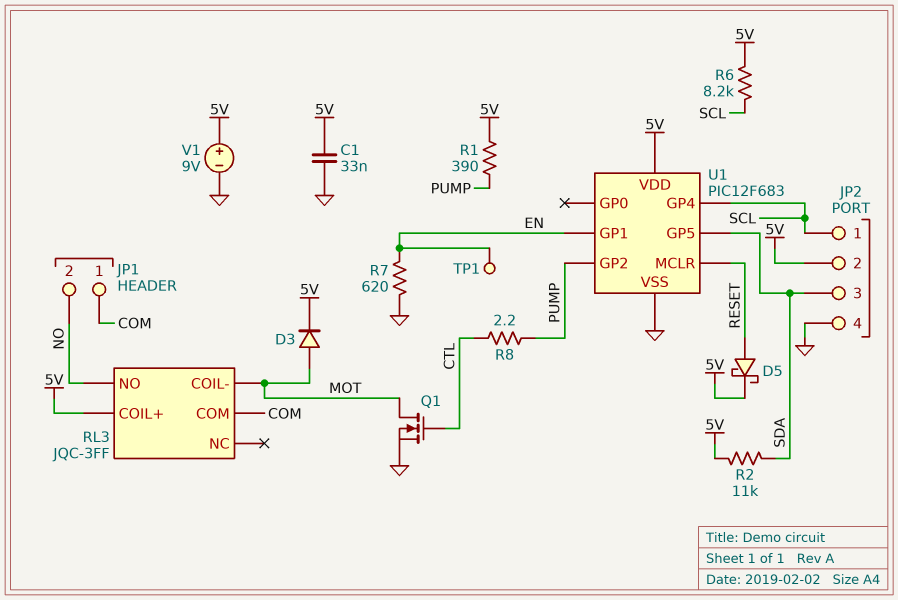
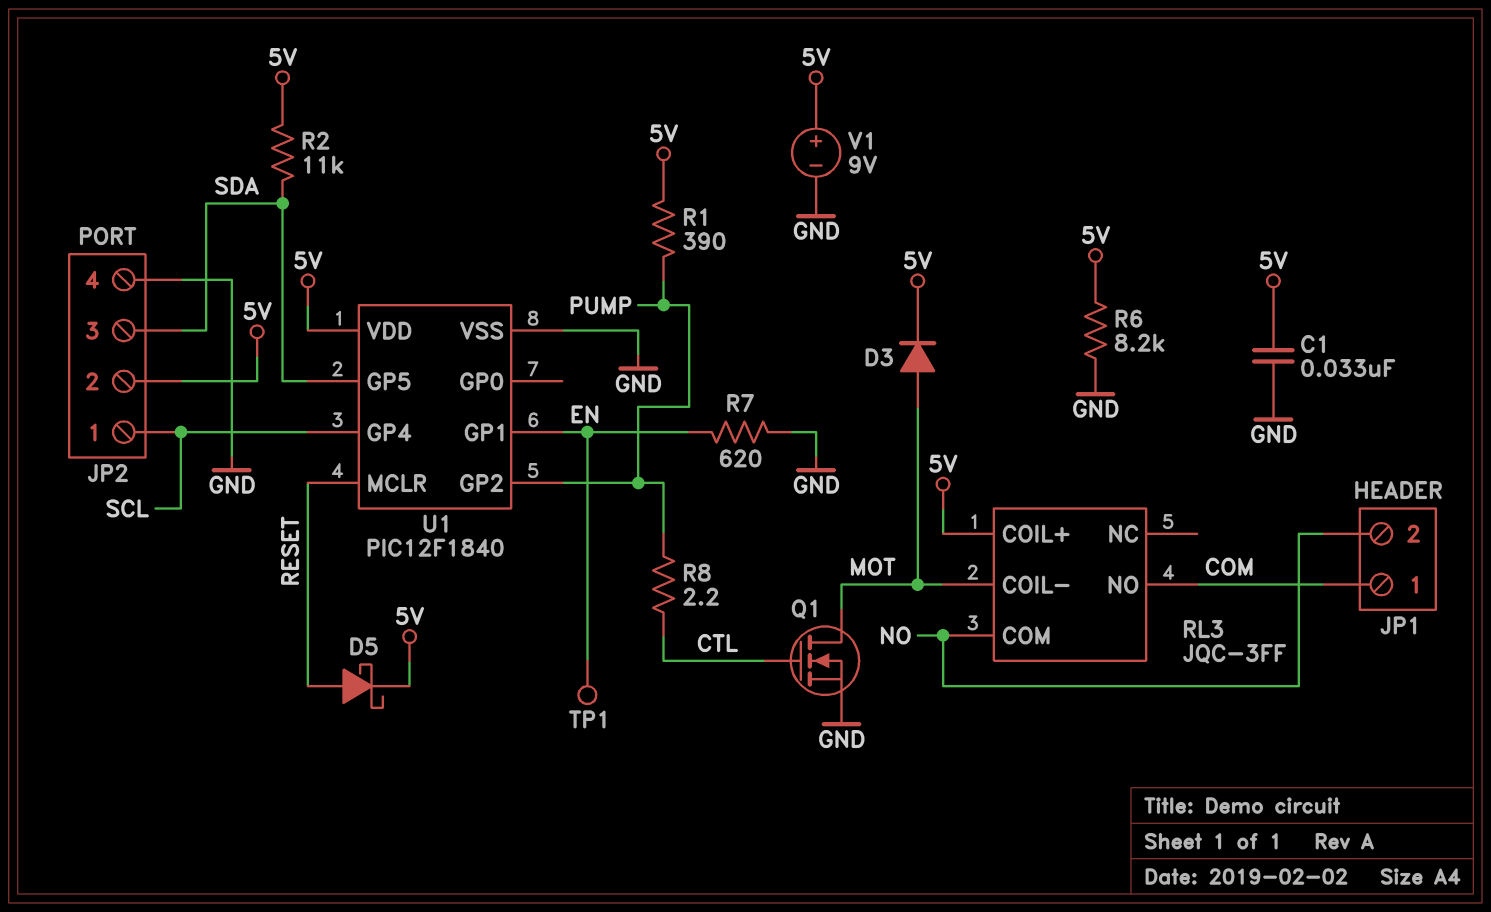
R6: 8.2k (5V, SCL) -> 8.2k (5V, GND)
RL3 pin COM: COM -> NO
RL3 pin NO: NO -> COM
U1: PIC12F683 -> PIC12F1840

